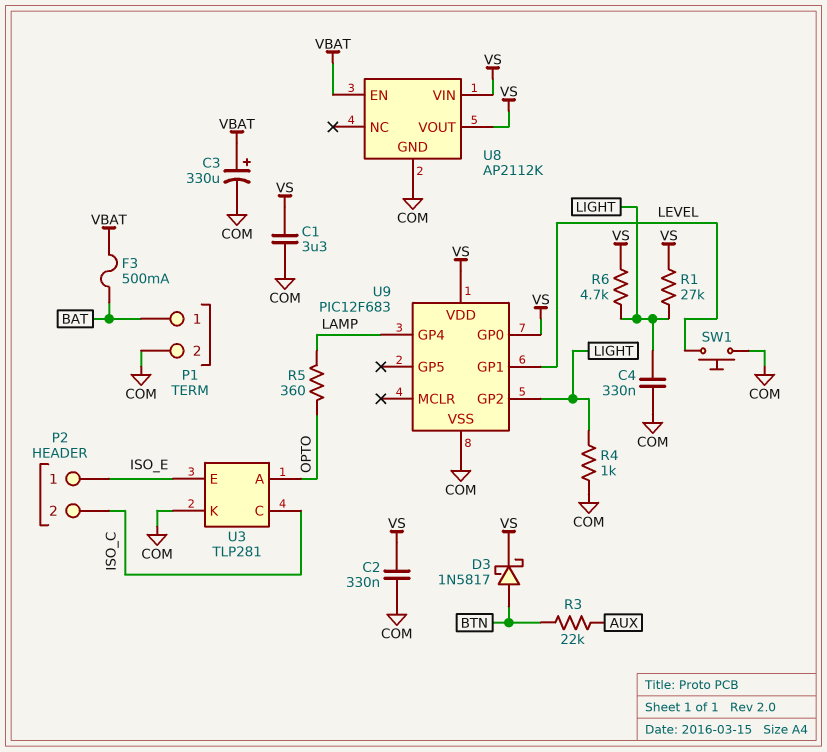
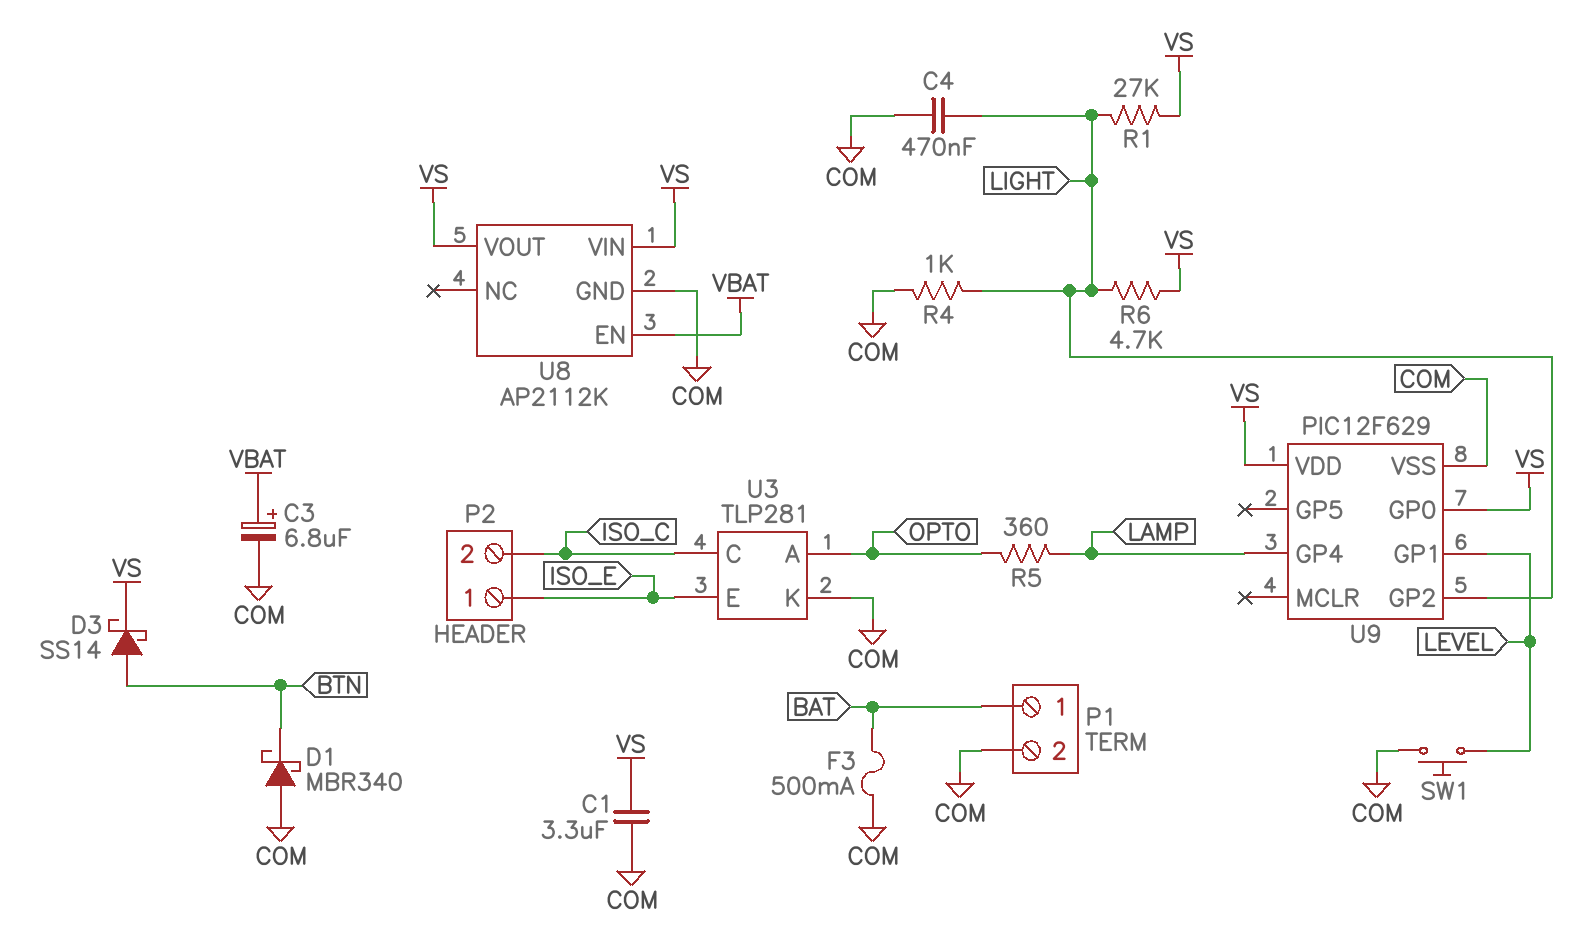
C2: 330nF (COM, VS) -> none
C3: 330uF (plus VBAT, minus COM) -> 6.8uF (plus VBAT, minus COM)
C4: 330nF (COM, LIGHT) -> 470nF (COM, LIGHT)
D1: none -> schottky MBR340 (A COM, K BTN)
D3: schottky 1N5817 (A BTN, K VS) -> schottky SS14 (A BTN, K VS)
F3: 500mA (BAT, VBAT) -> 500mA (BAT, COM)
R3: 22k (AUX, BTN) -> none
U9: PIC12F683 -> PIC12F629

